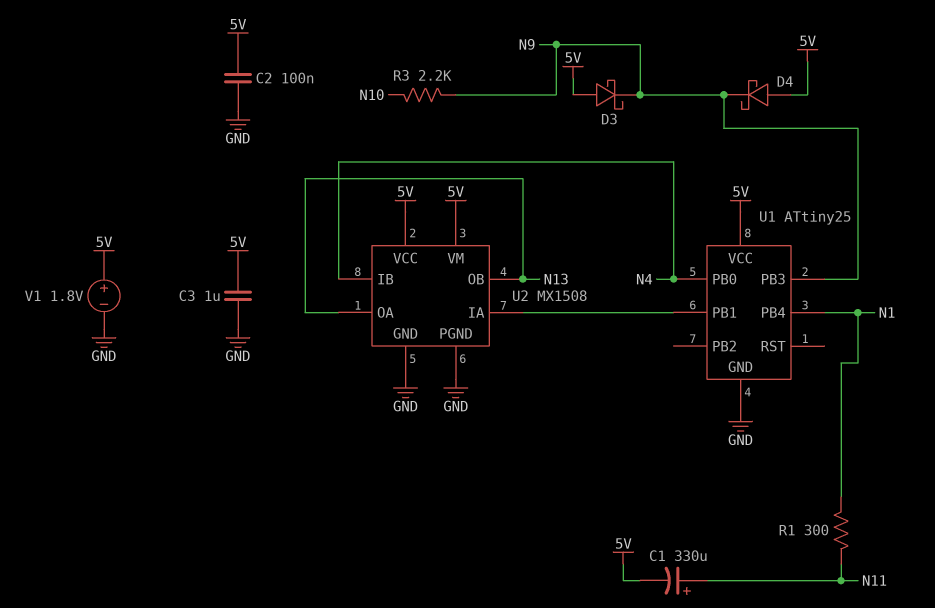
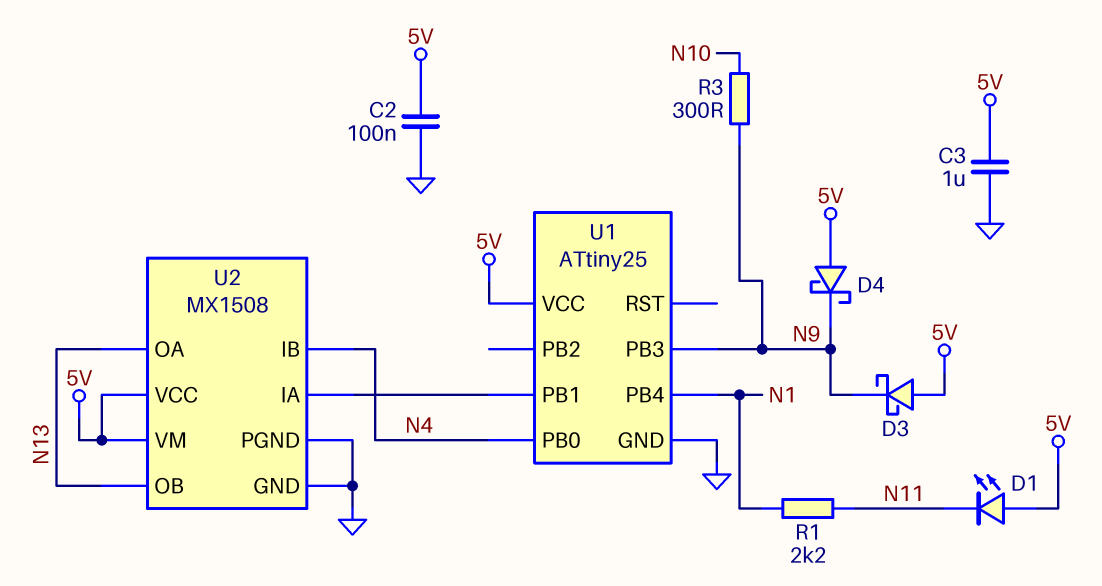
C1: 330uF (plus N11, minus 5V) -> none
D1: none -> LED (A 5V, K N11)
R1: 300 (N1, N11) -> 2.2k (N1, N11)
R3: 2.2k (N9, N10) -> 300 (N9, N10)
V1: 1.8V (plus 5V, minus GND) -> none

